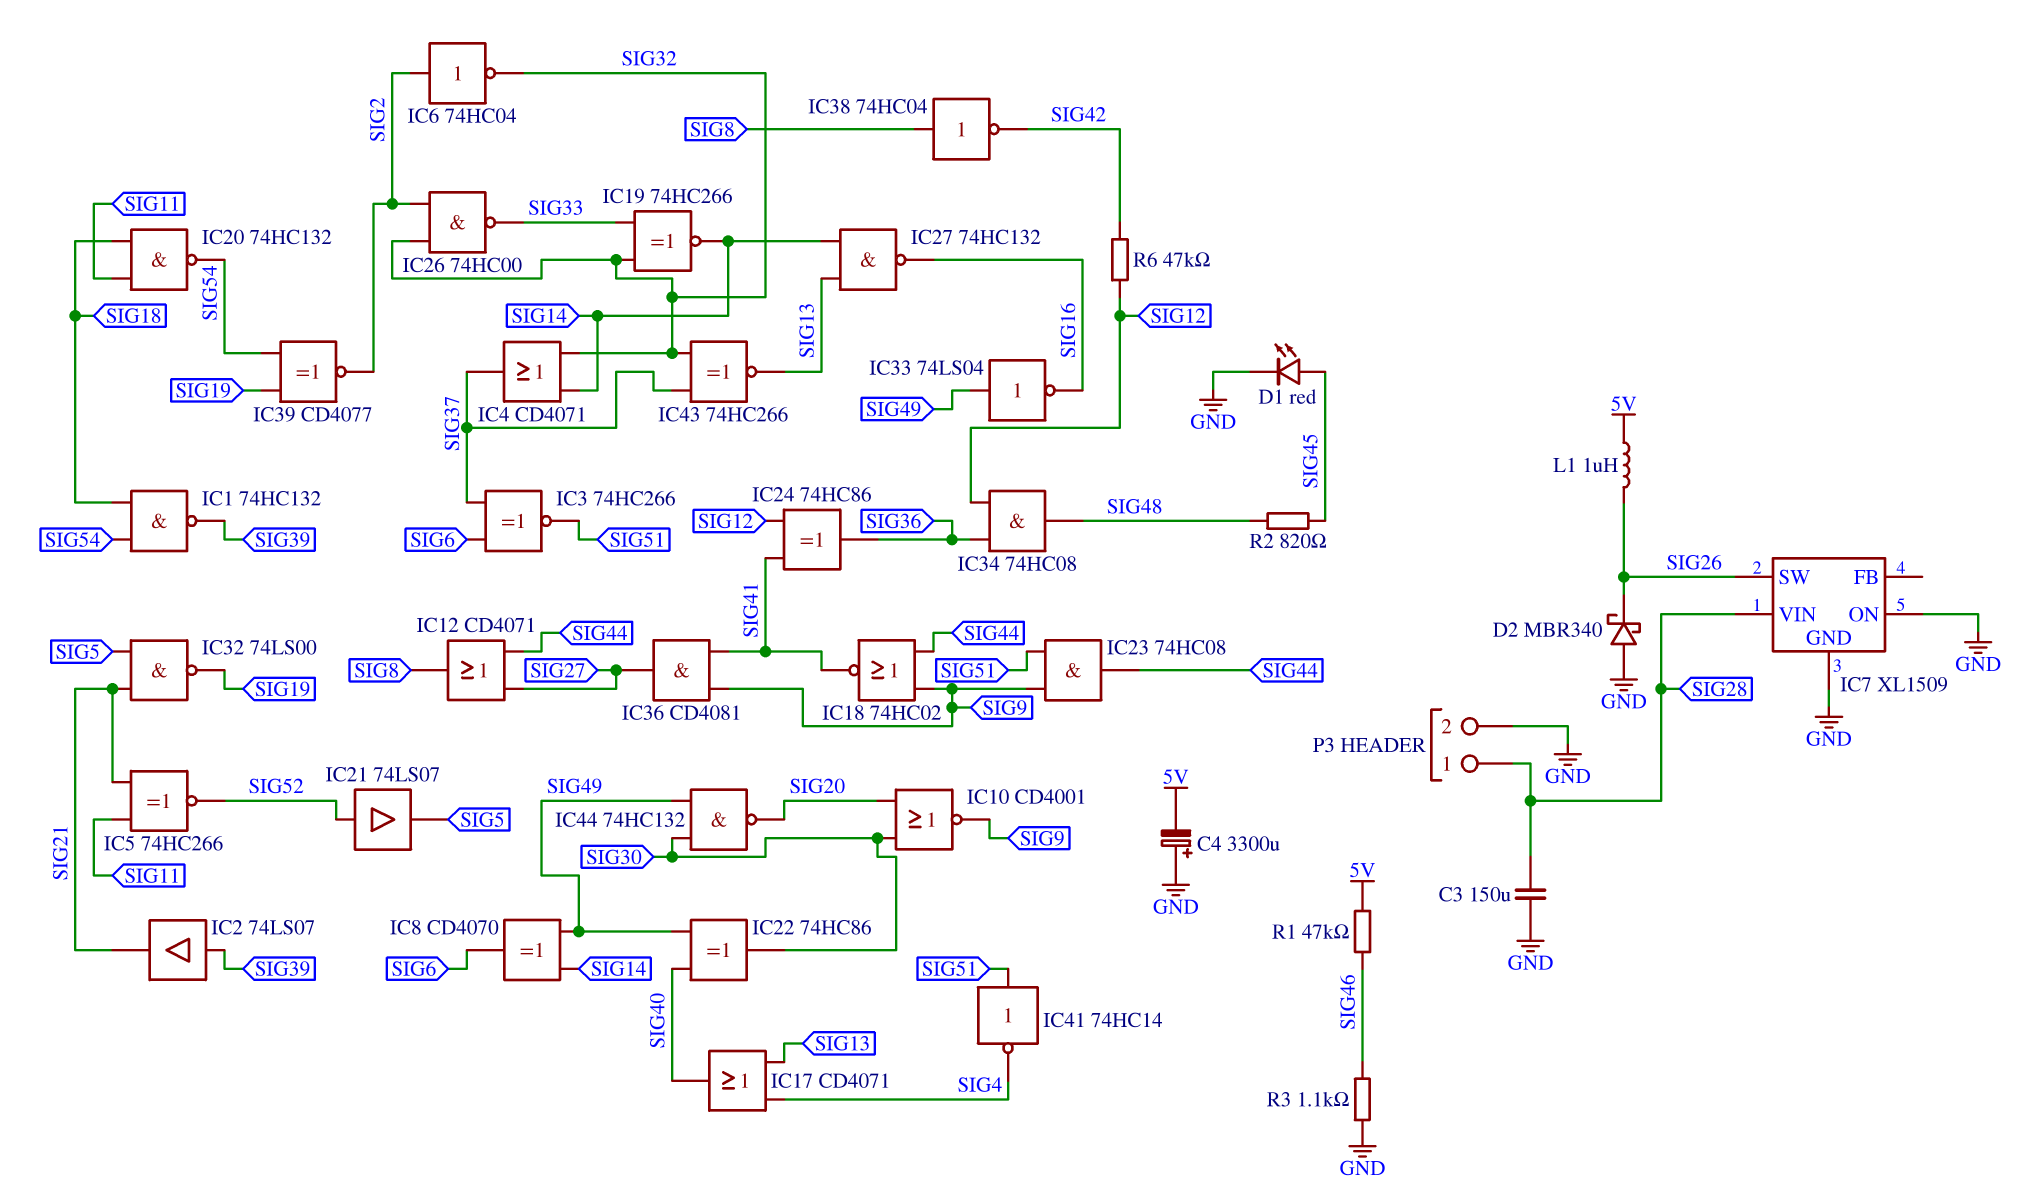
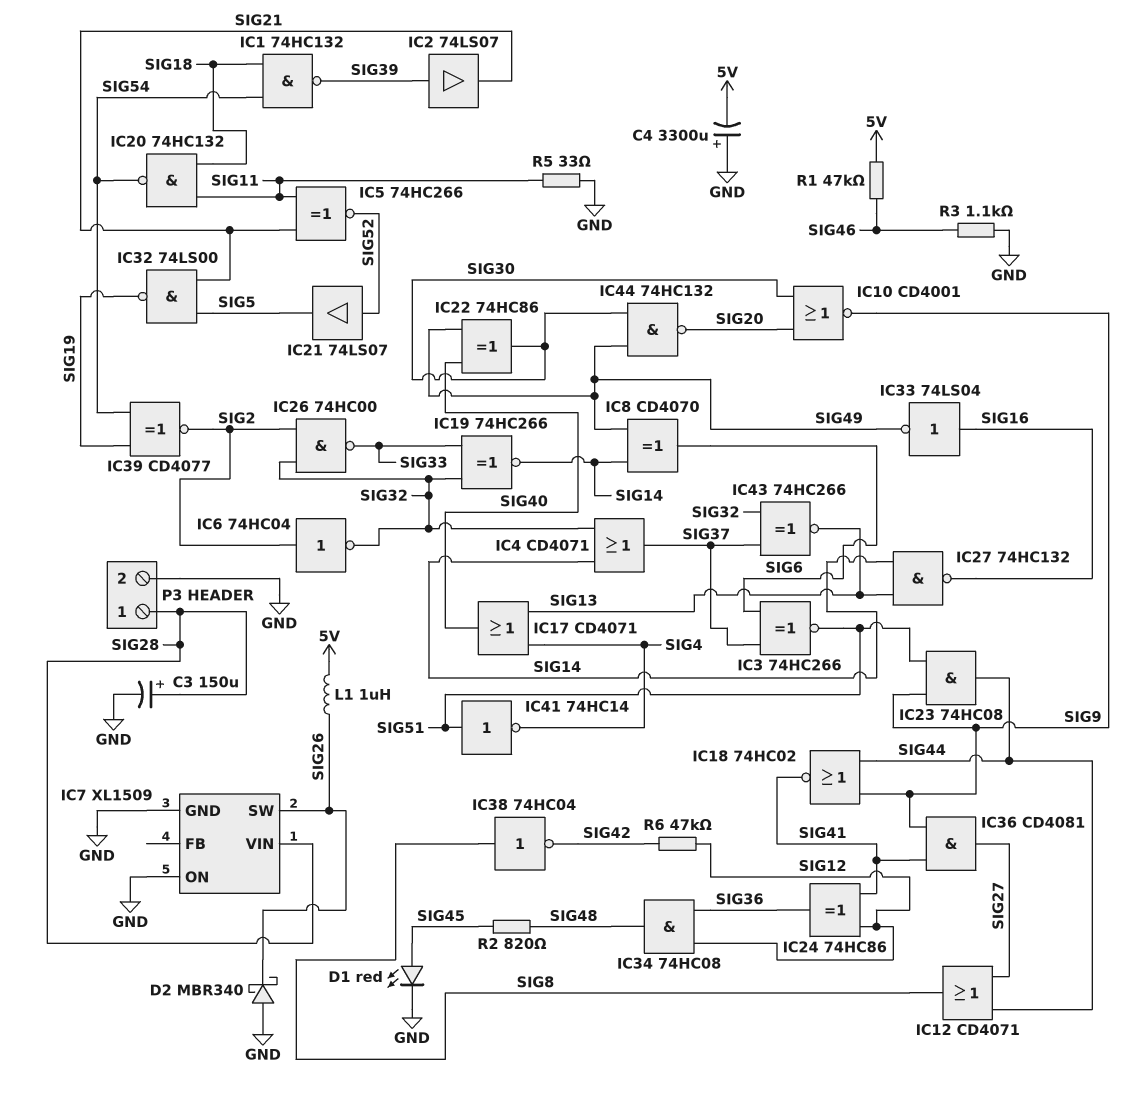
C3: 150uF (GND, SIG28) -> 150uF (plus SIG28, minus GND)
IC33: NOT 74LS04 (in SIG49, out SIG16) -> NOT 74LS04 (in SIG16, out SIG49)
R5: none -> 33 (GND, SIG11)

